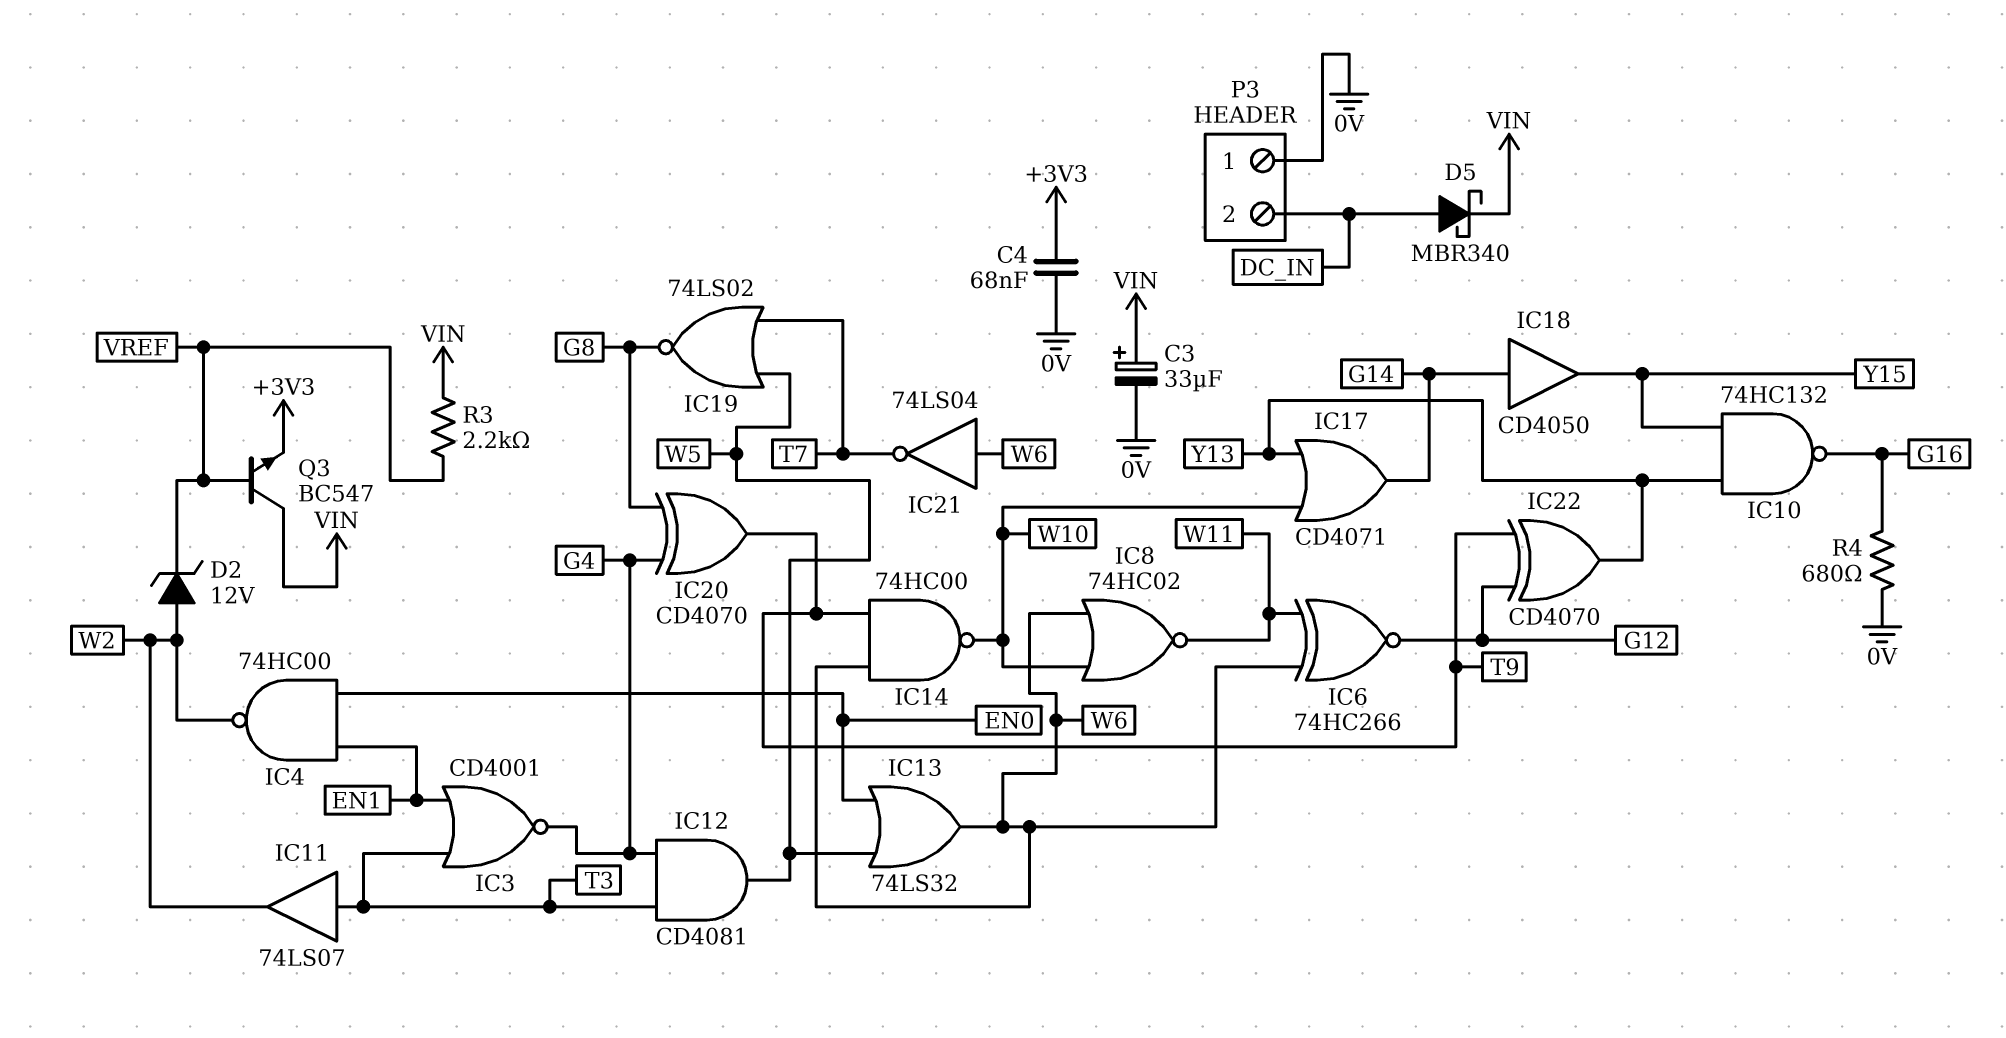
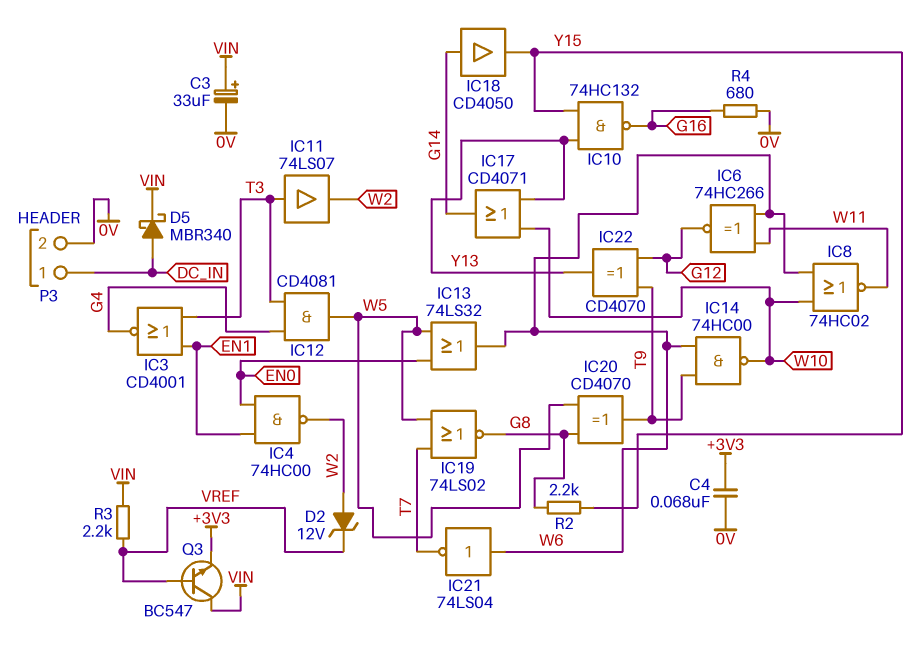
IC20: XOR CD4070 (in G4, in G8, out T9) -> XOR CD4070 (in G8, in W5, out T9)
P3 pin 1: 0V -> DC_IN
P3 pin 2: DC_IN -> 0V
R2: none -> 2.2k (G8, Y15)

